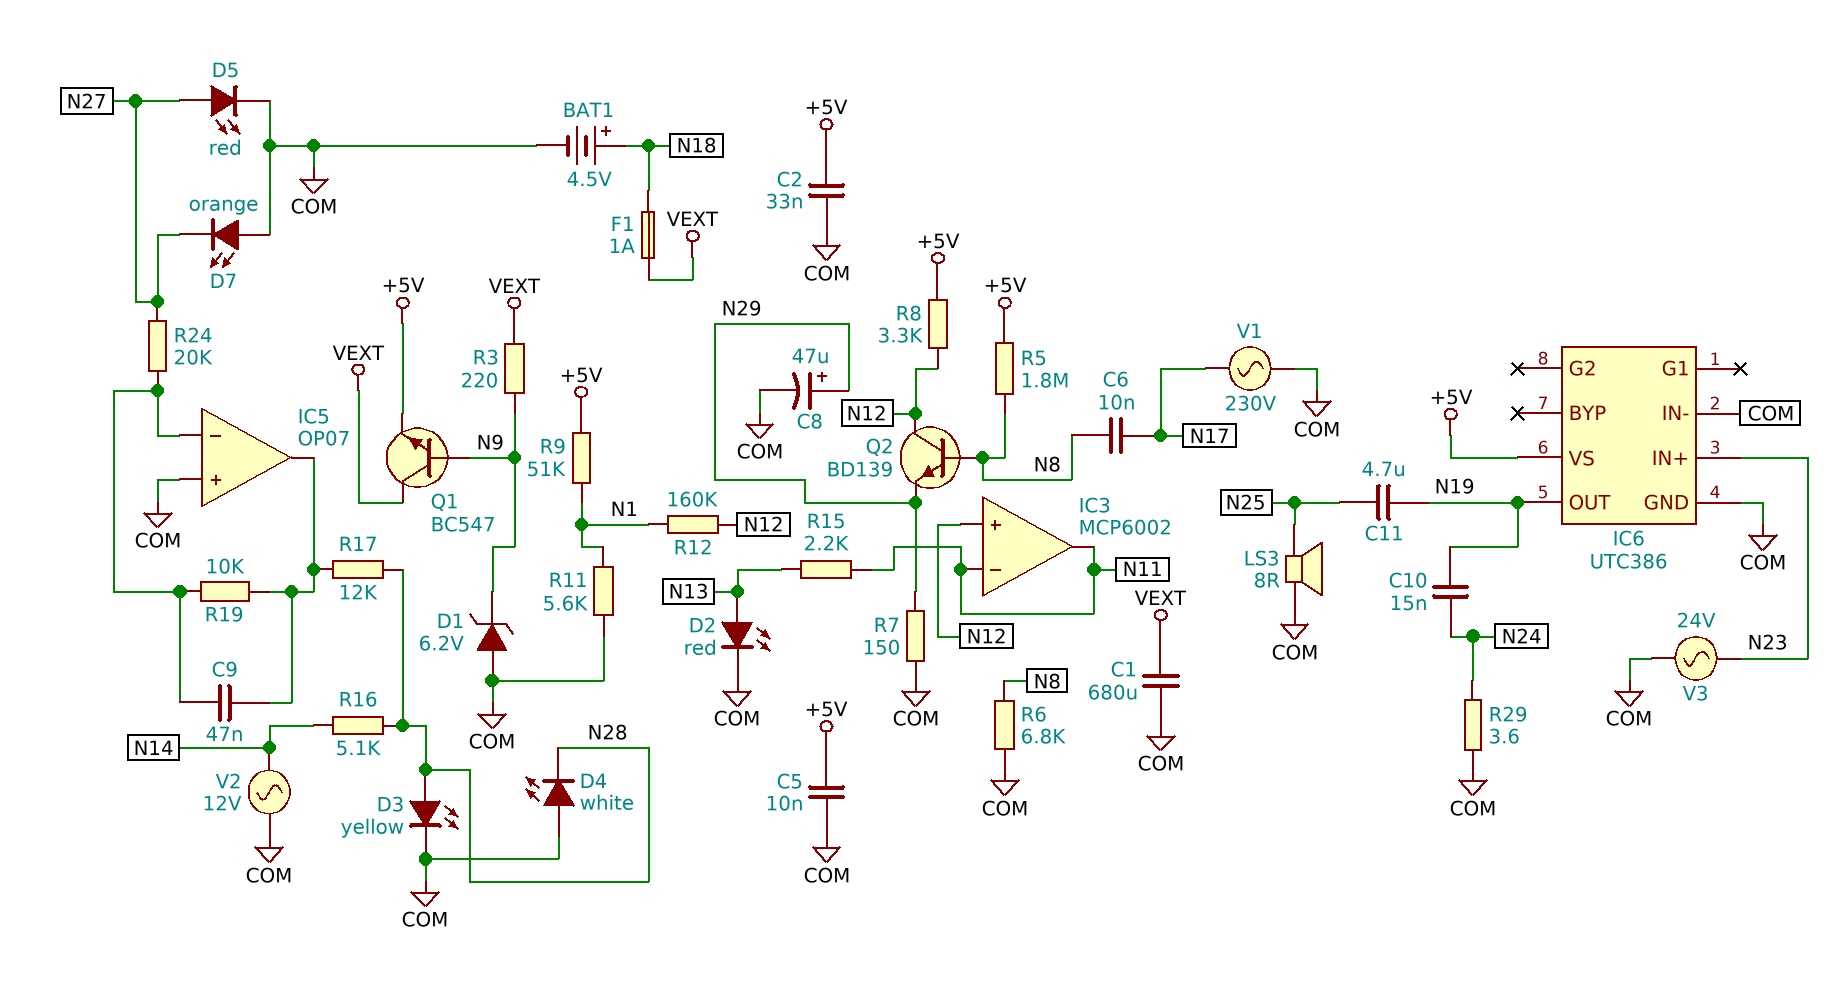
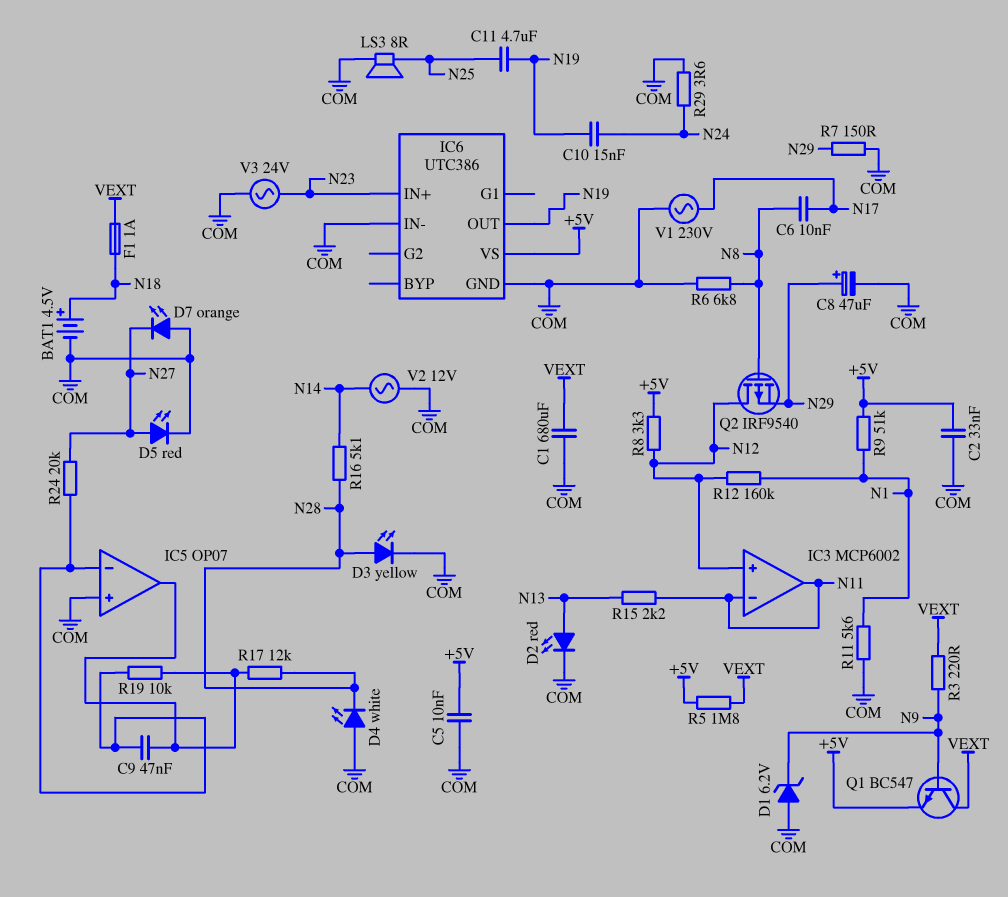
Q2: NPN BD139 (B N8, C N12, E N29) -> PMOS IRF9540 (G N8, D N12, S N29)
R5: 1.8M (+5V, N8) -> 1.8M (+5V, VEXT)

